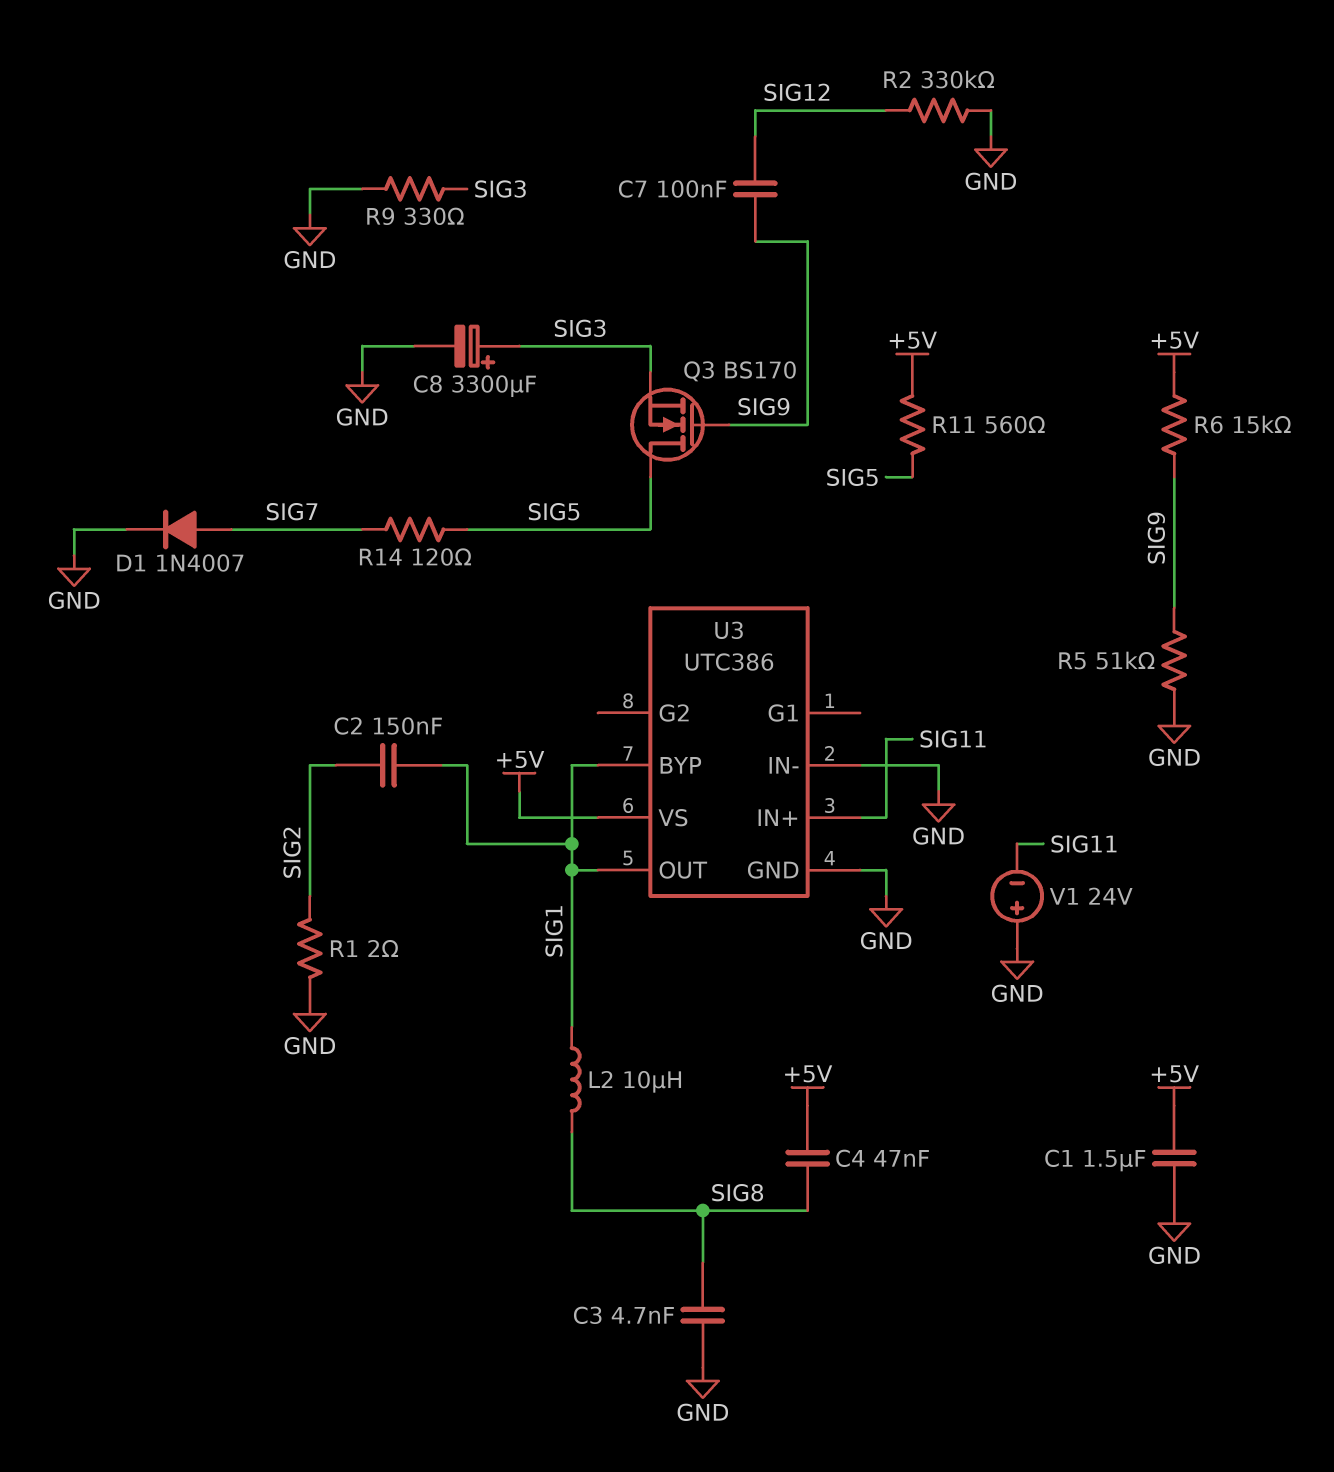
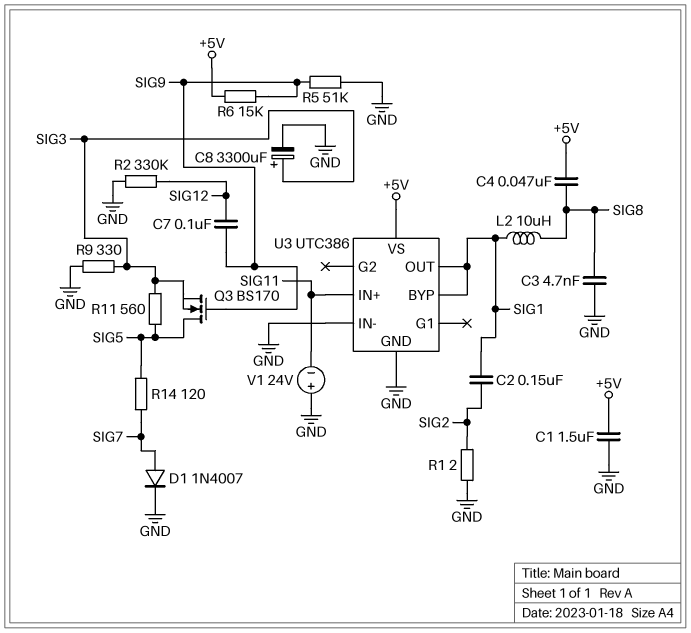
R11: 560 (+5V, SIG5) -> 560 (SIG3, SIG5)

